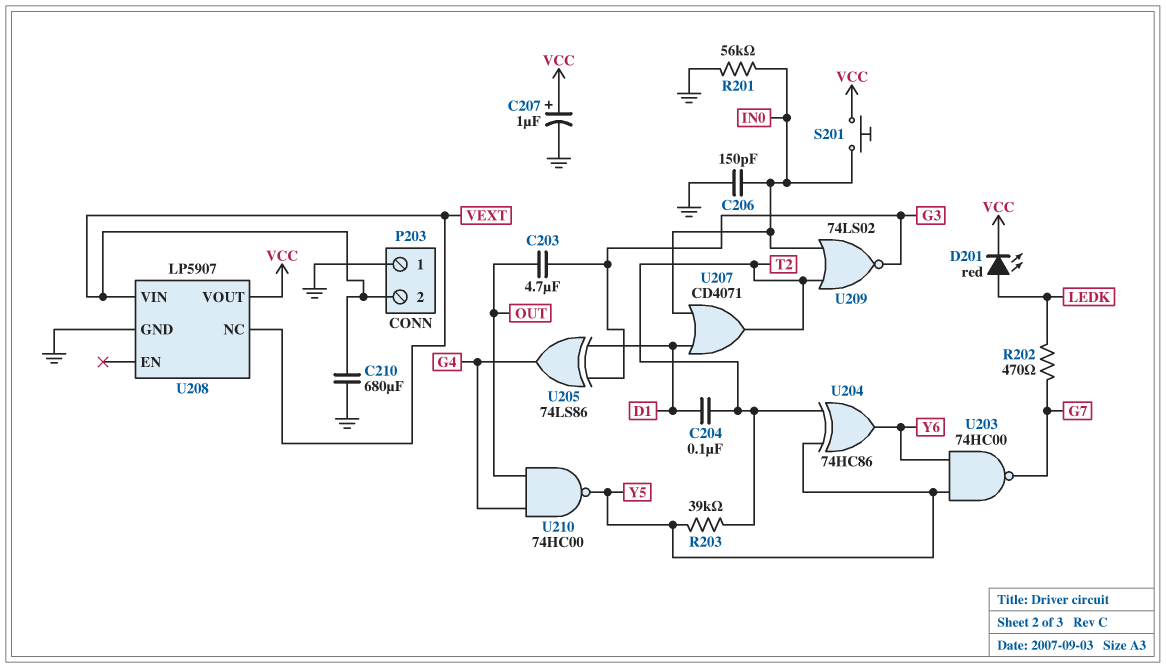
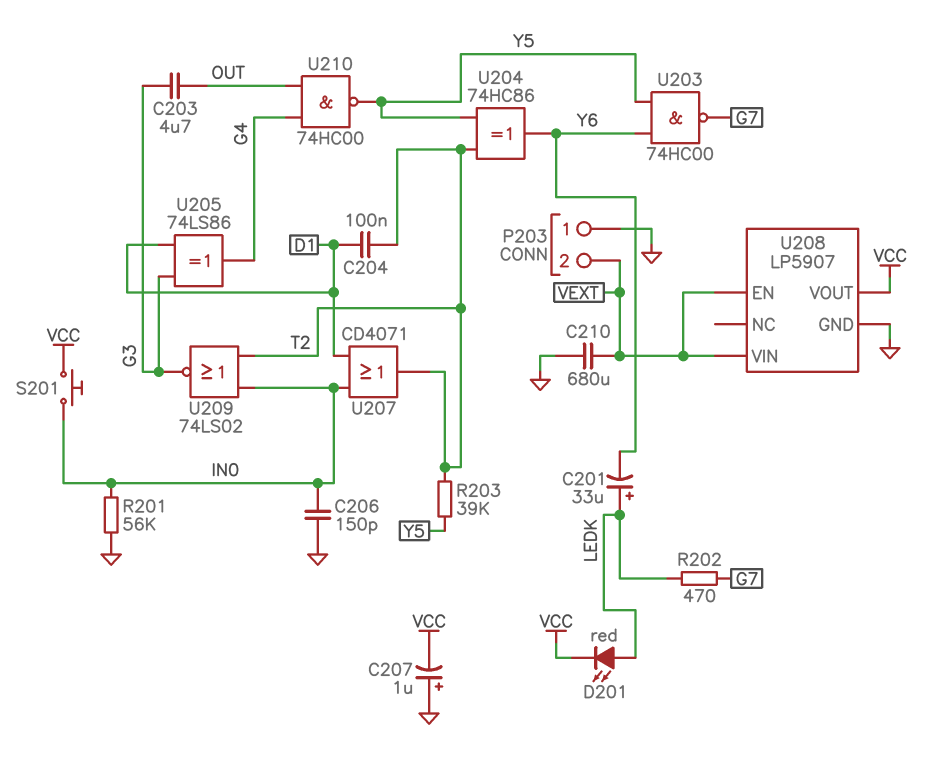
C201: none -> 33uF (plus LEDK, minus Y6)
C207: 1uF (plus VCC, minus GND) -> 1uF (plus GND, minus VCC)
U208 pin EN: none -> VEXT
U208 pin NC: VEXT -> none

